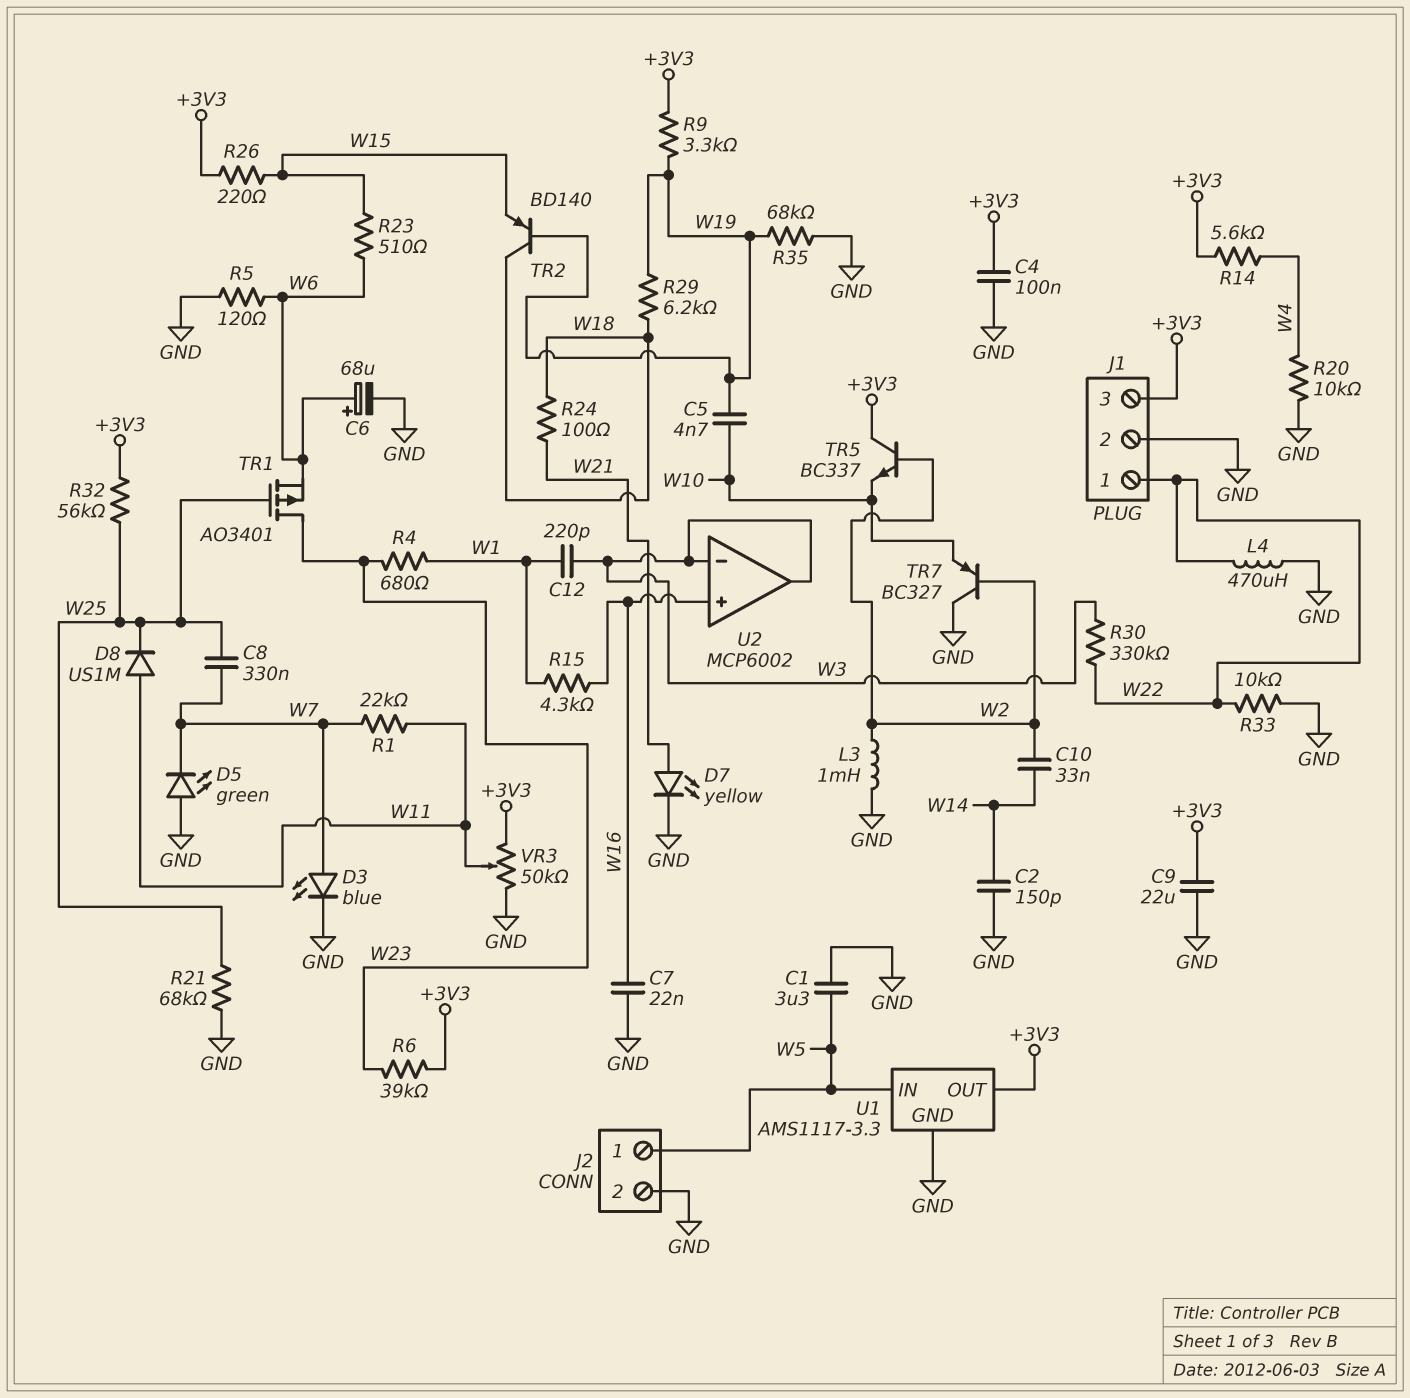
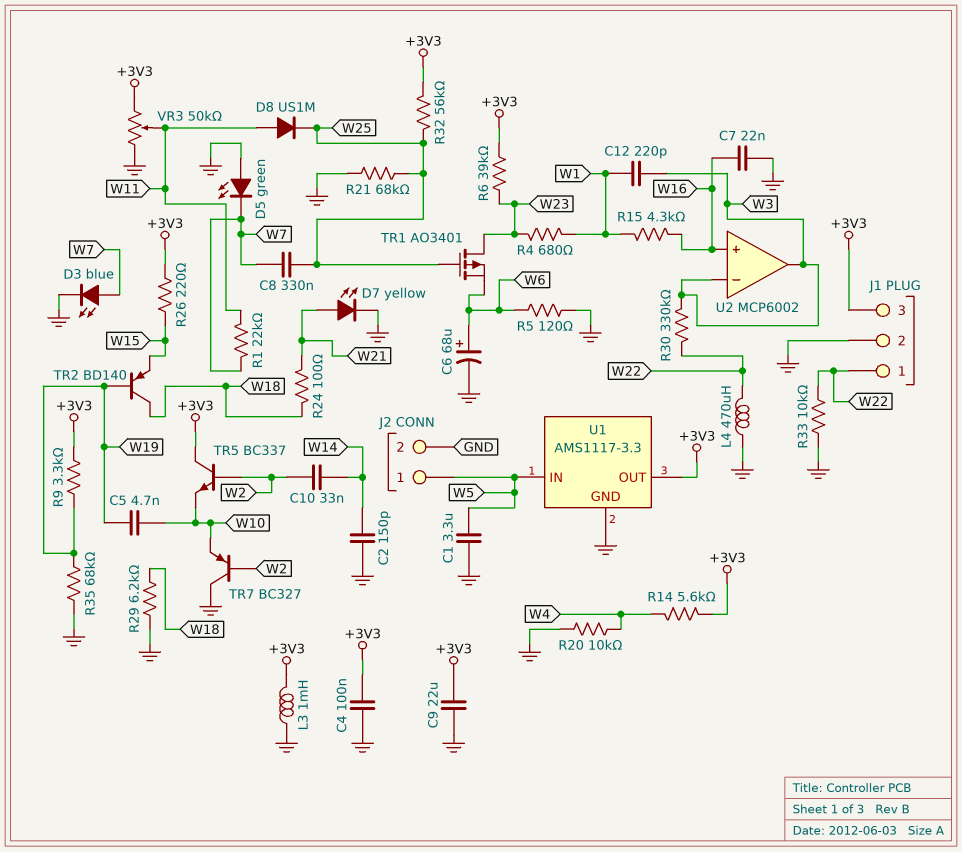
L3: 1mH (GND, W2) -> 1mH (+3V3, GND)
R23: 510 (W6, W15) -> none
R29: 6.2k (W18, W19) -> 6.2k (GND, W18)

